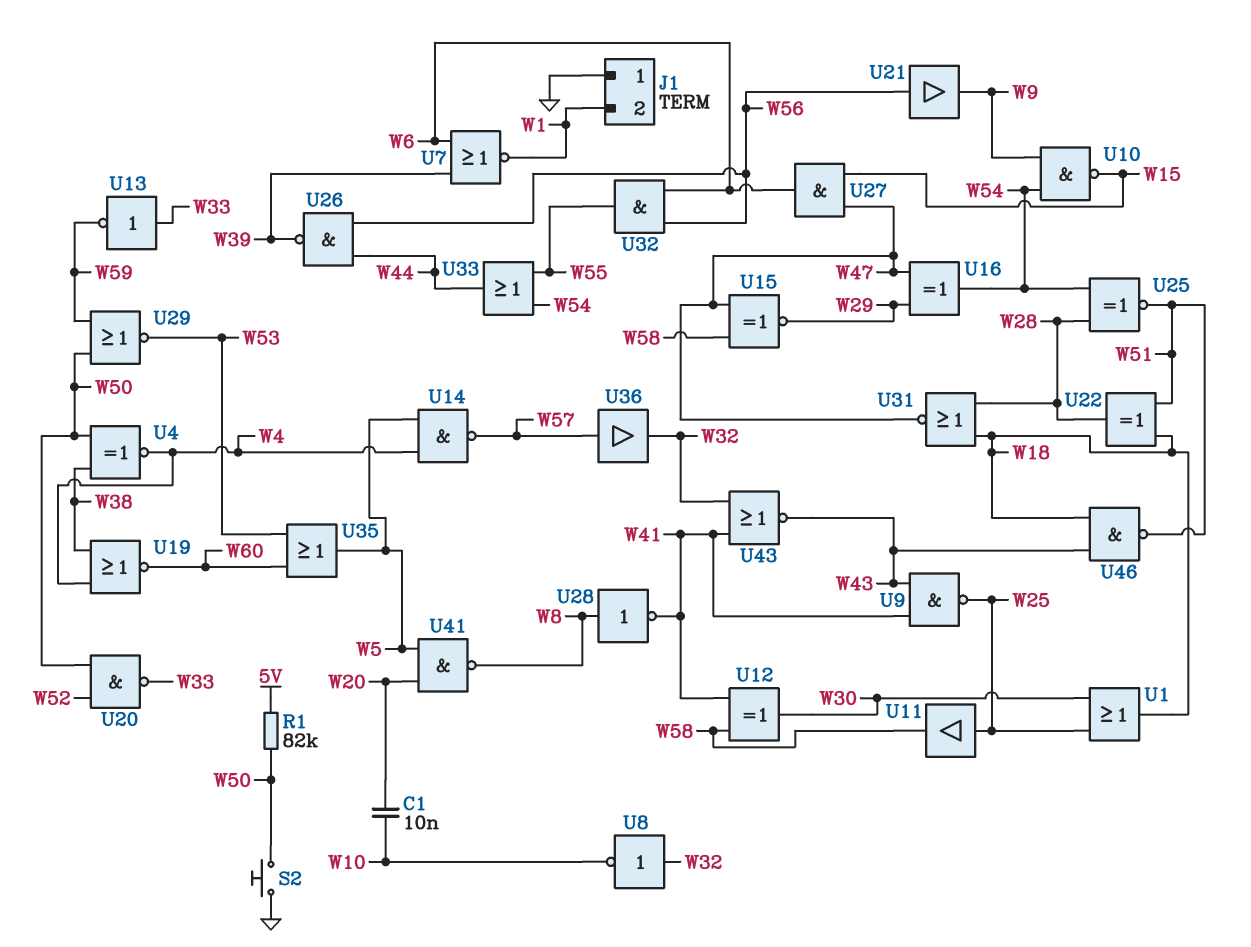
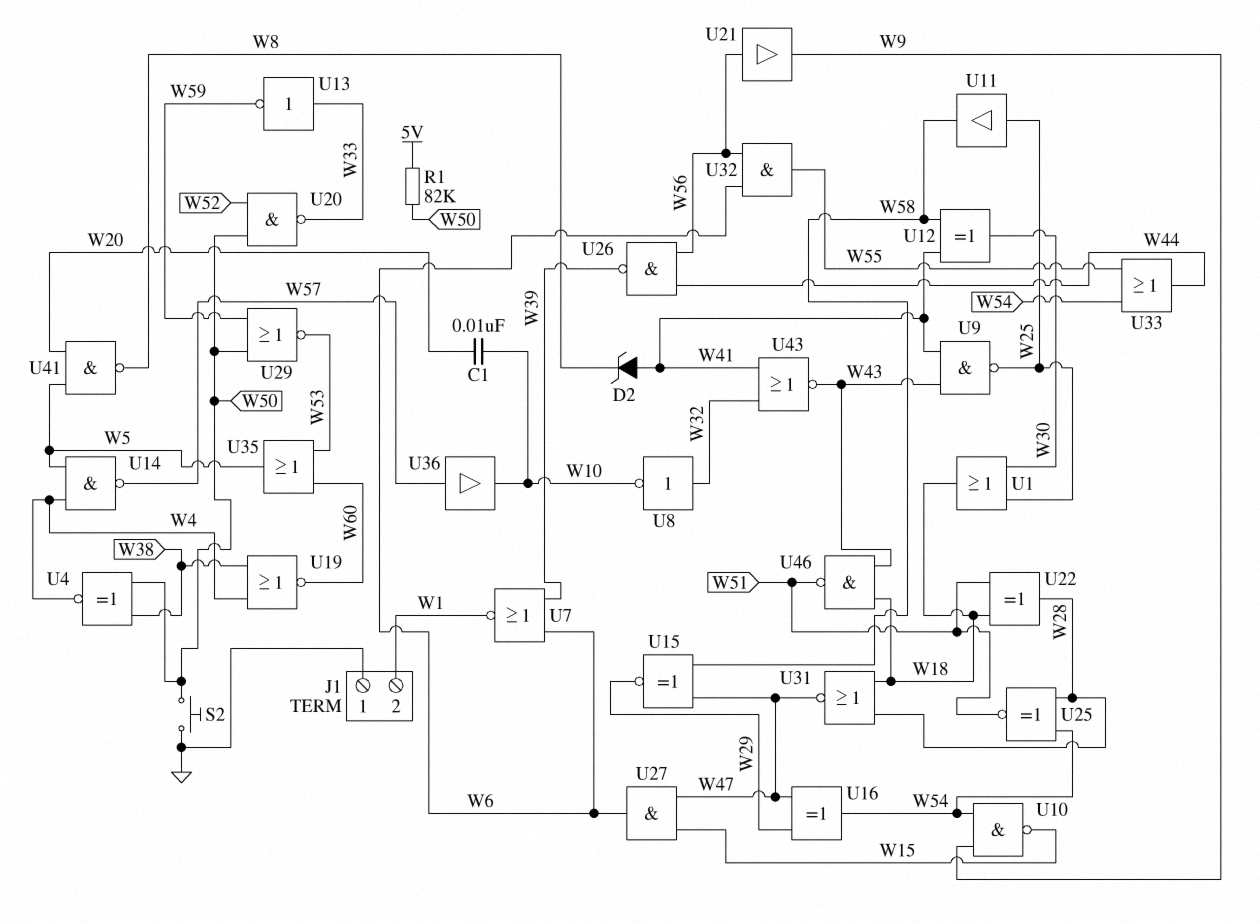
D2: none -> zener (A W41, K W8)
U28: NOT (in W8, out W41) -> none
U36: buffer (in W57, out W32) -> buffer (in W57, out W10)

